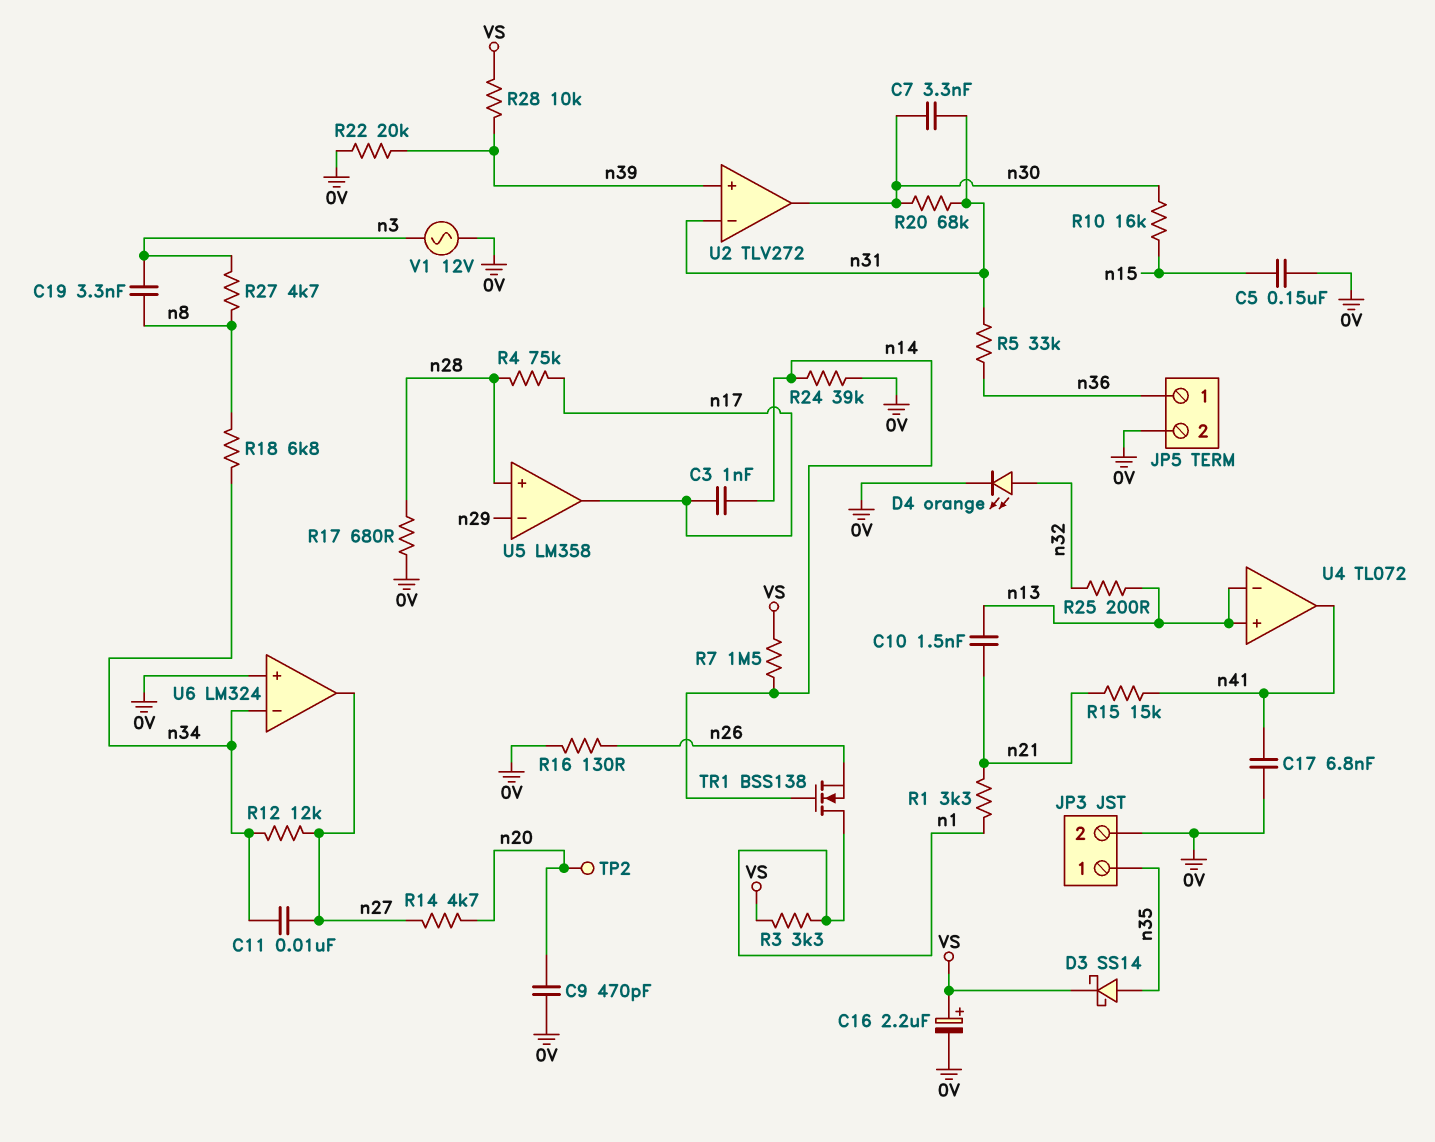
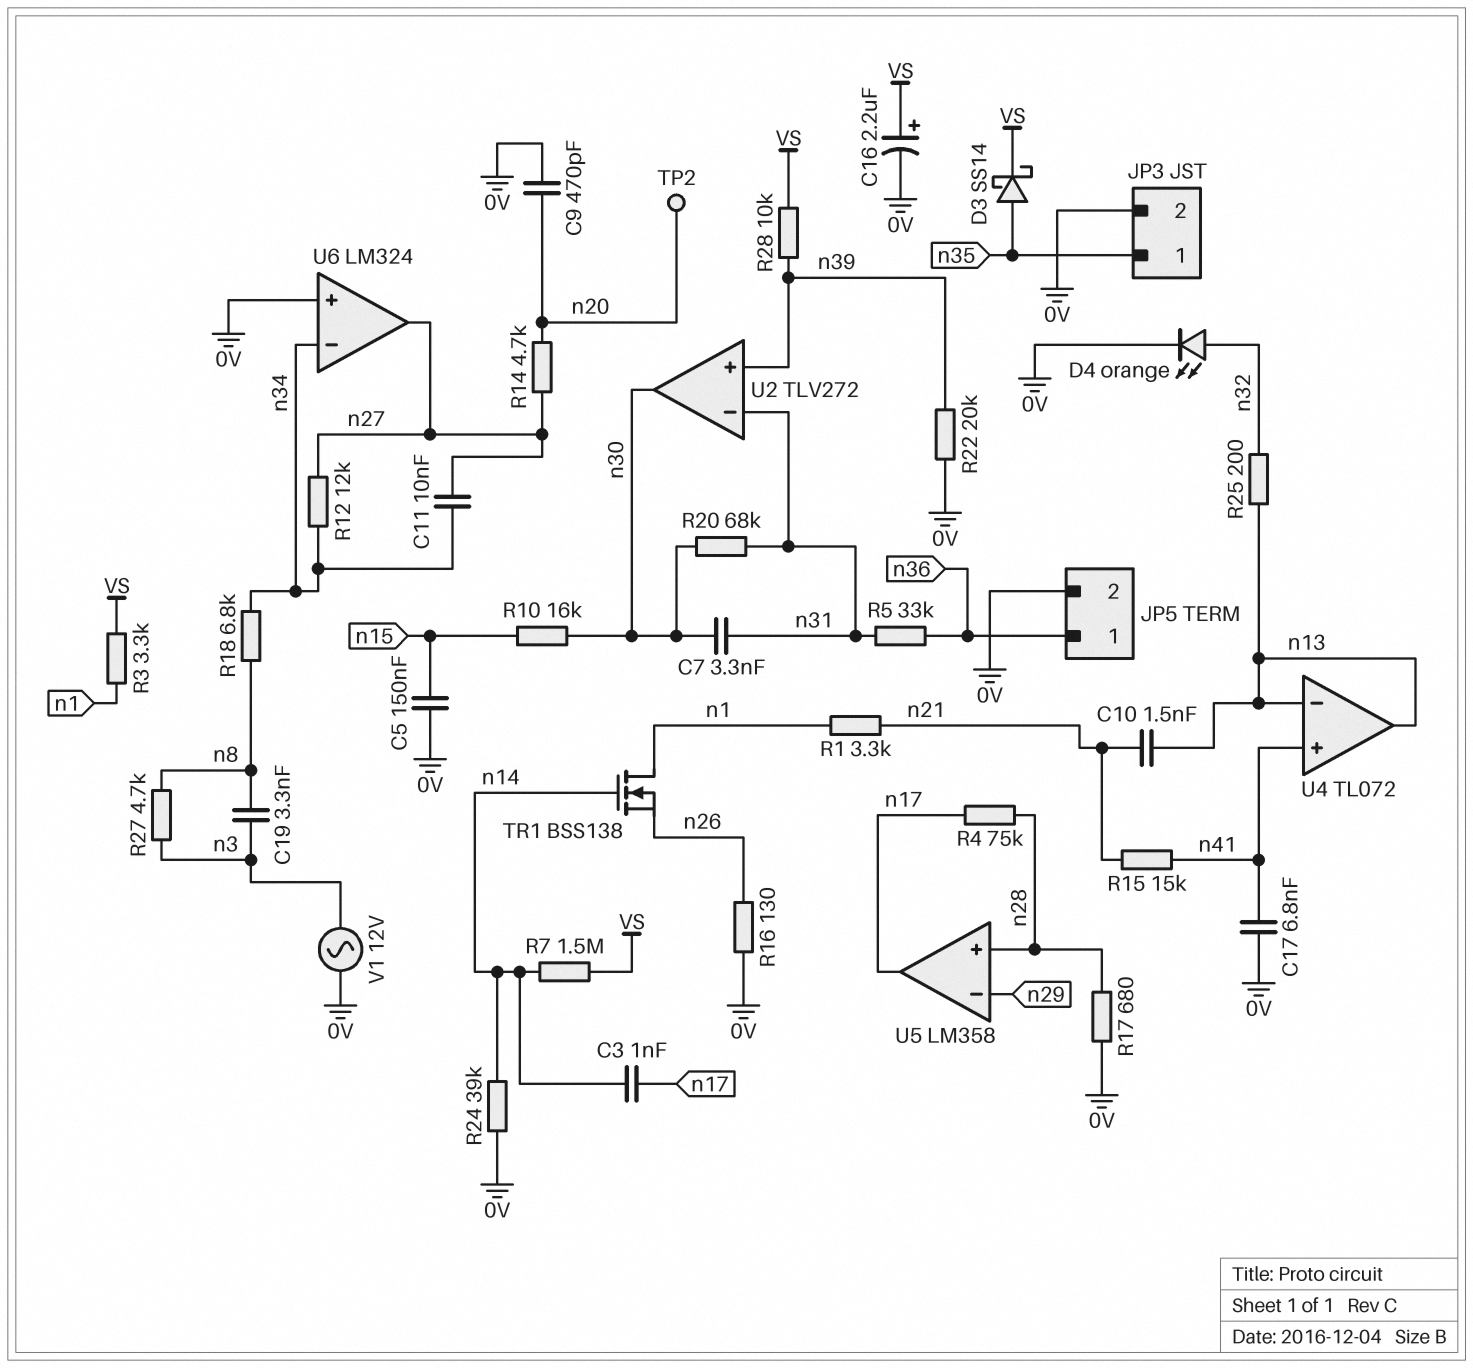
U4 pin in+: n13 -> n41
U4 pin out: n41 -> n13

